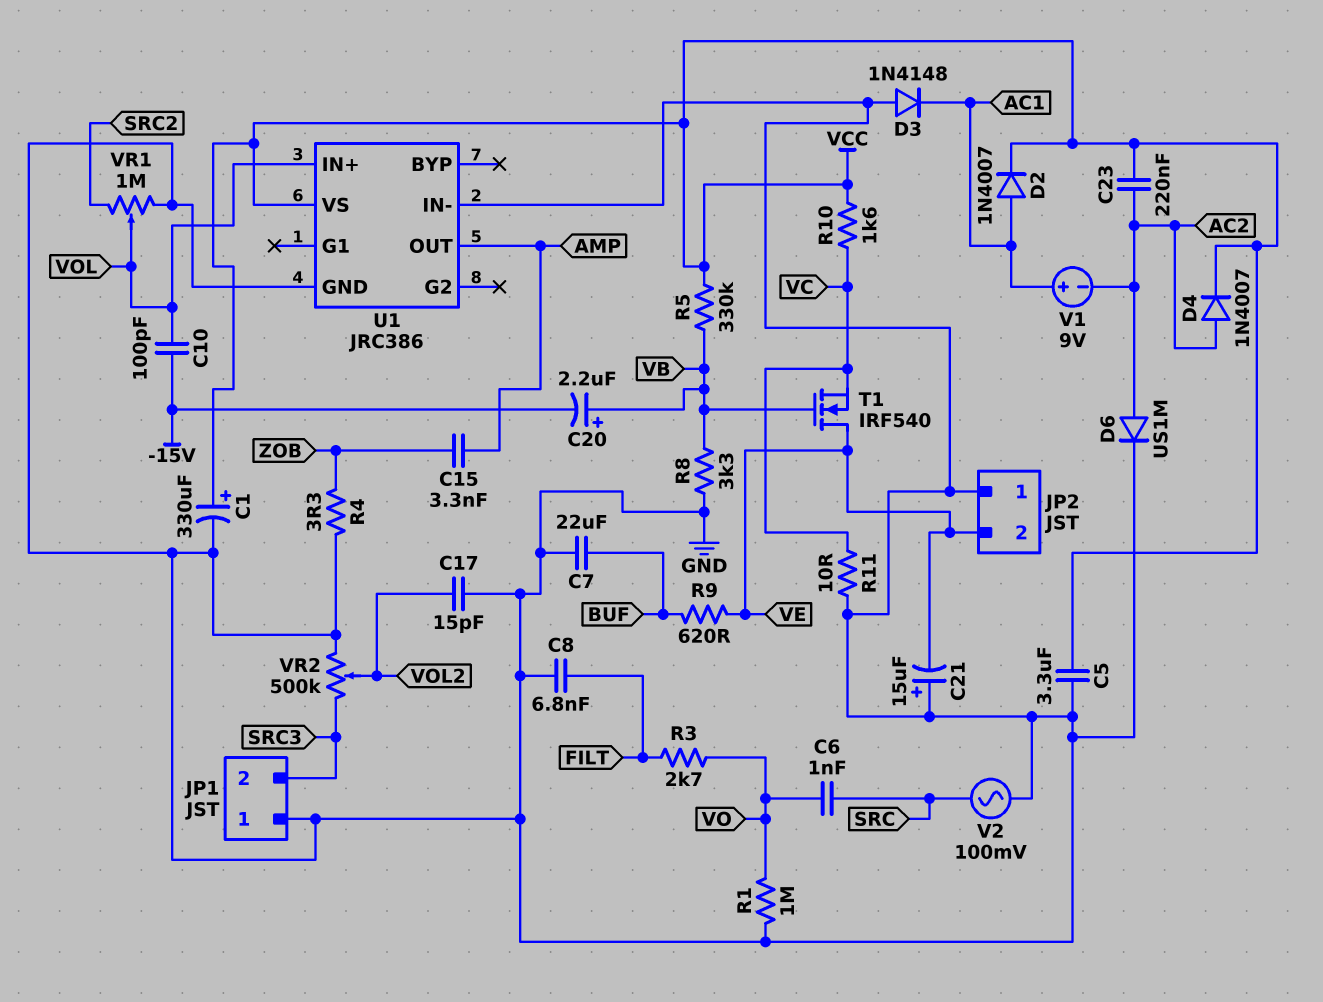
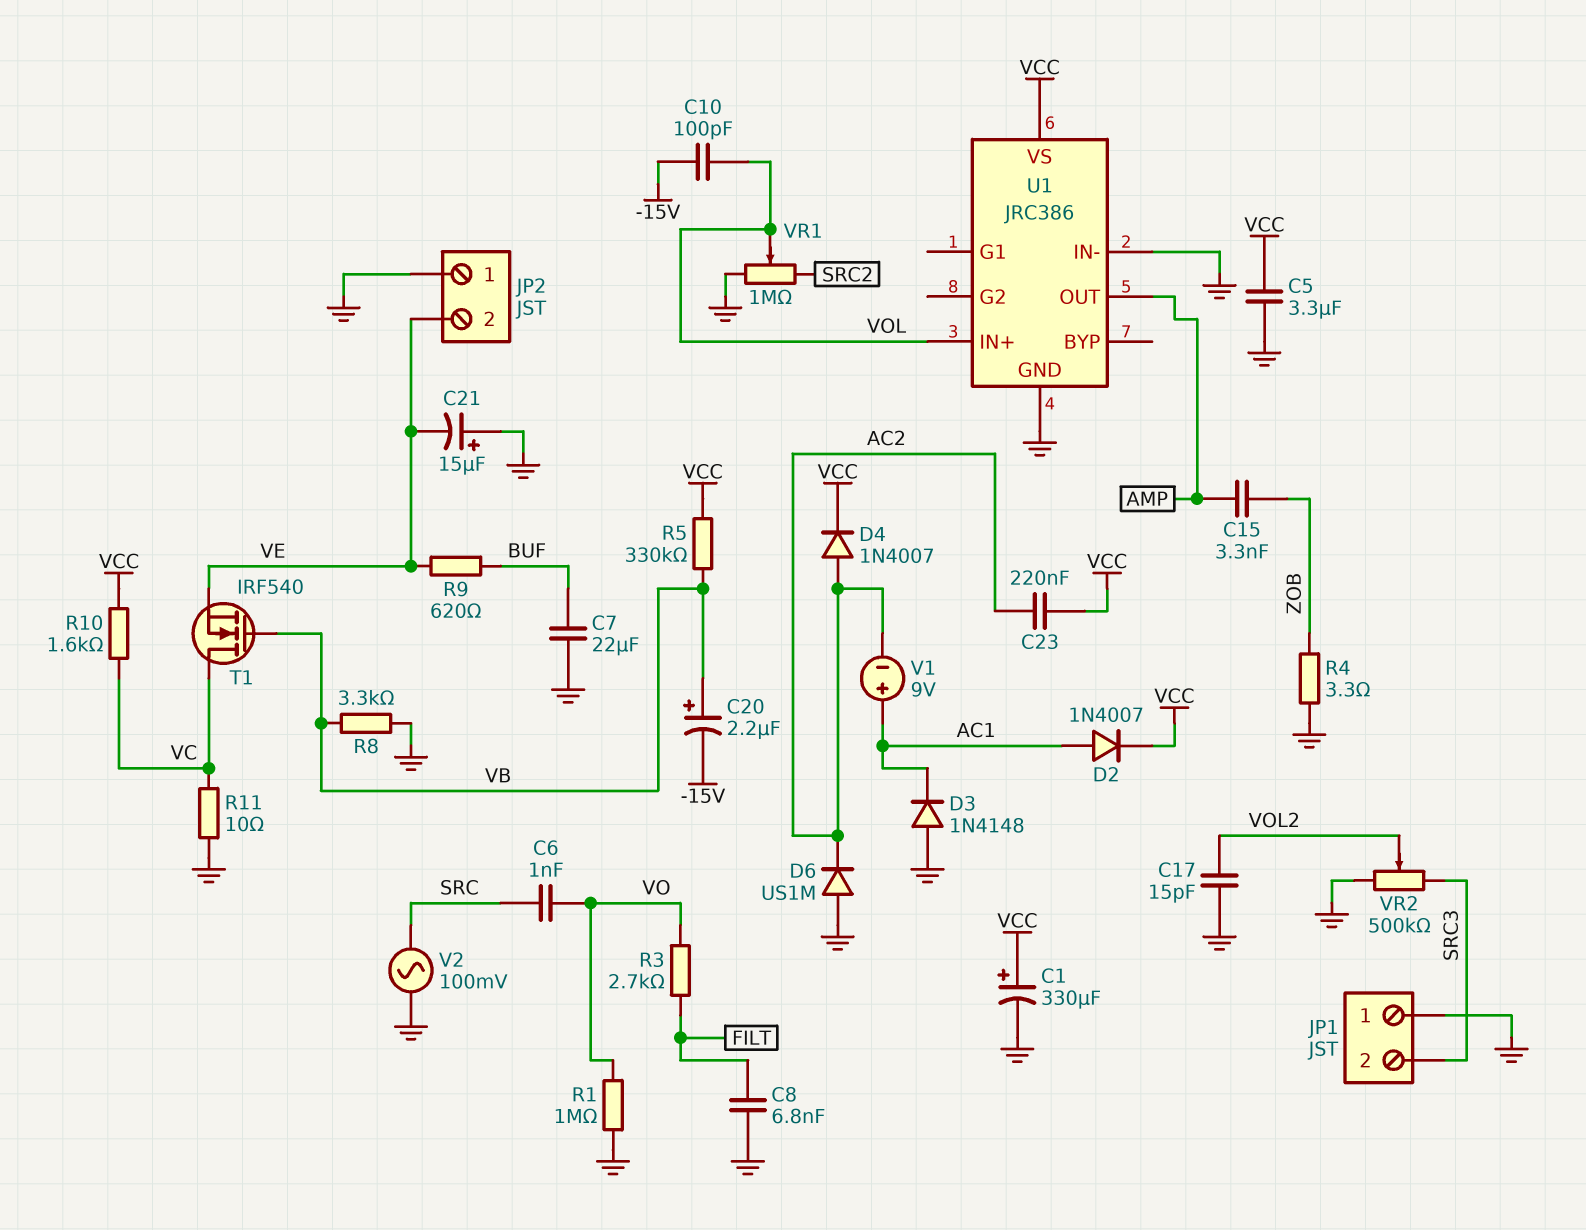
D6: diode US1M (A AC2, K GND) -> diode US1M (A GND, K AC2)
T1: NMOS IRF540 (G VB, D VE, S VC) -> NMOS IRF540 (G VB, D VC, S VE)

